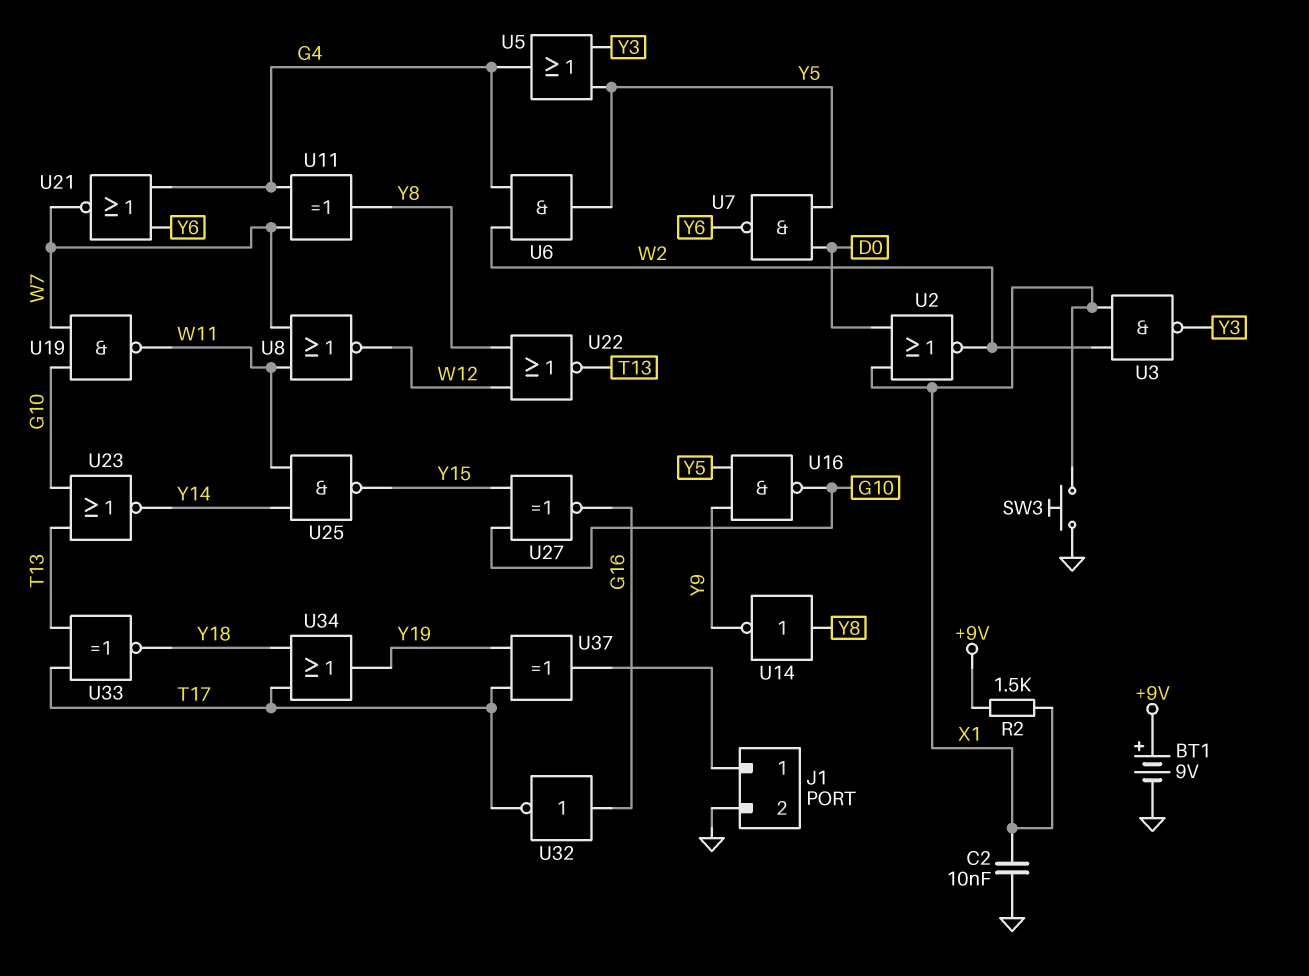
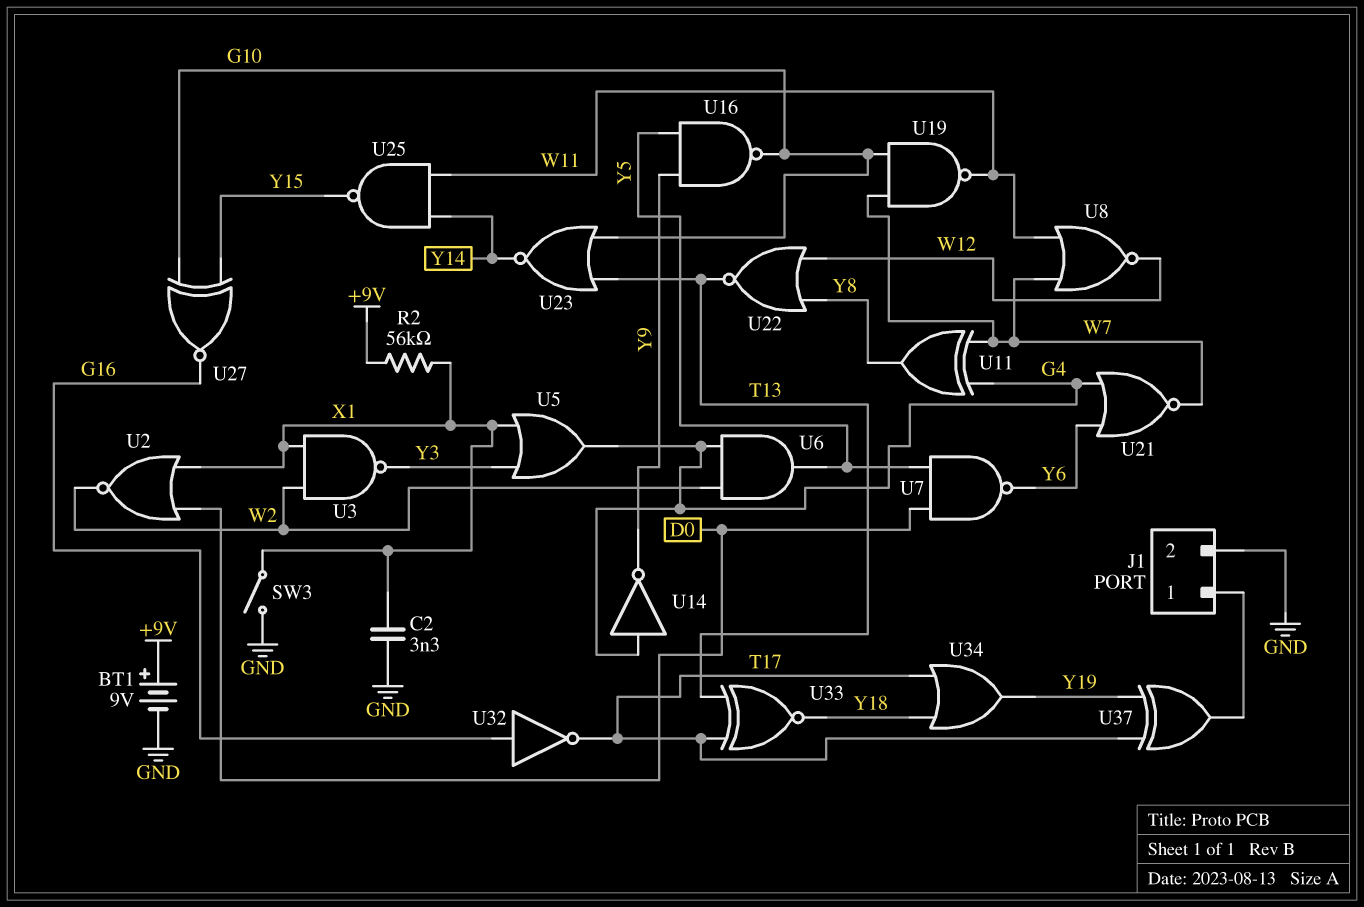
C2: 10nF (GND, X1) -> 3.3nF (GND, X1)
R2: 1.5k (+9V, X1) -> 56k (+9V, X1)
SW3: button (GND, X1) -> switch (GND, X1)
U5: OR (in Y3, in Y5, out G4) -> OR (in X1, in Y3, out G4)
U14: NOT (in Y8, out Y9) -> NOT (in G4, out Y9)

